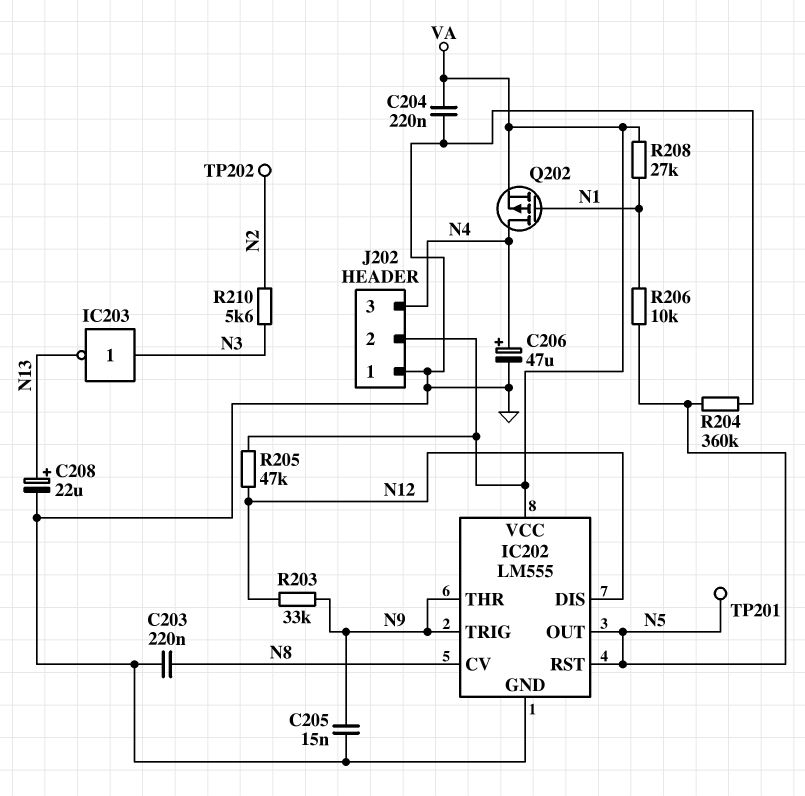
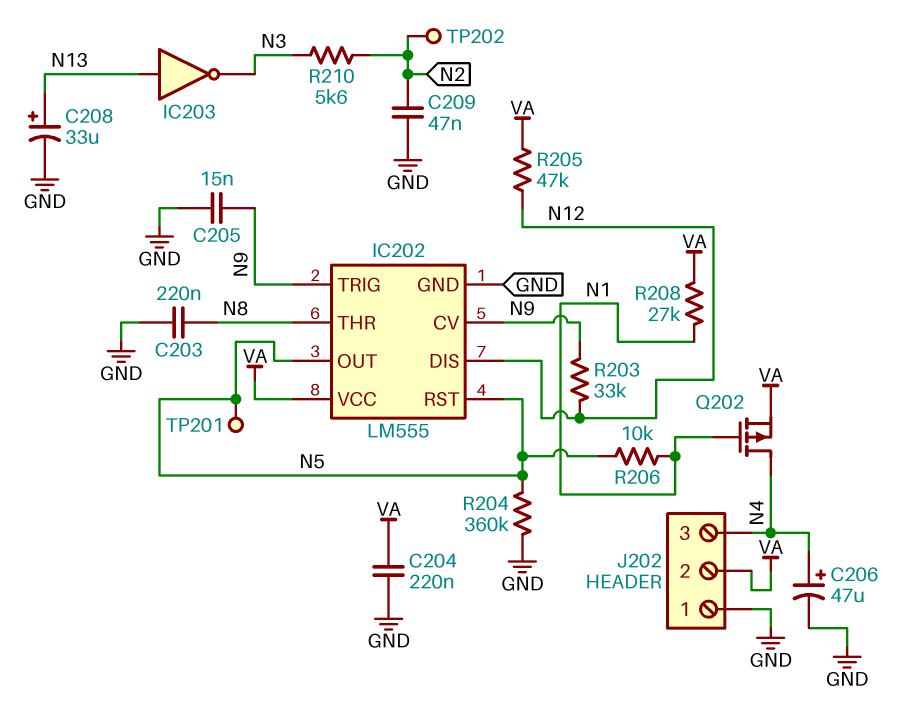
C208: 22uF (plus N13, minus GND) -> 33uF (plus N13, minus GND)
C209: none -> 47nF (GND, N2)
IC202 pin CV: N8 -> N9
IC202 pin THR: N9 -> N8
IC203: NOT (in N3, out N13) -> NOT (in N13, out N3)

